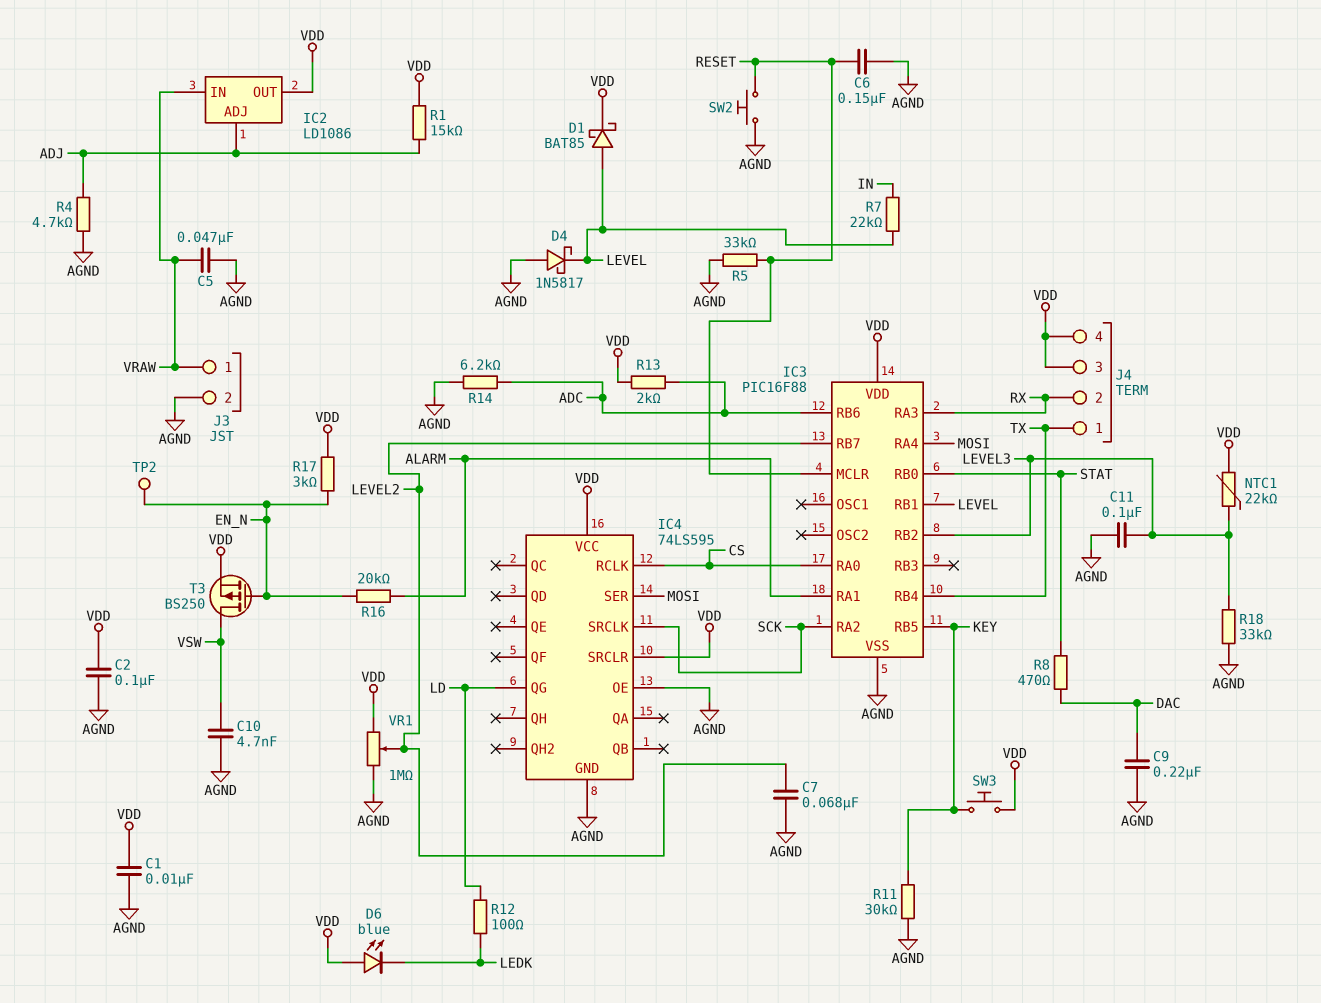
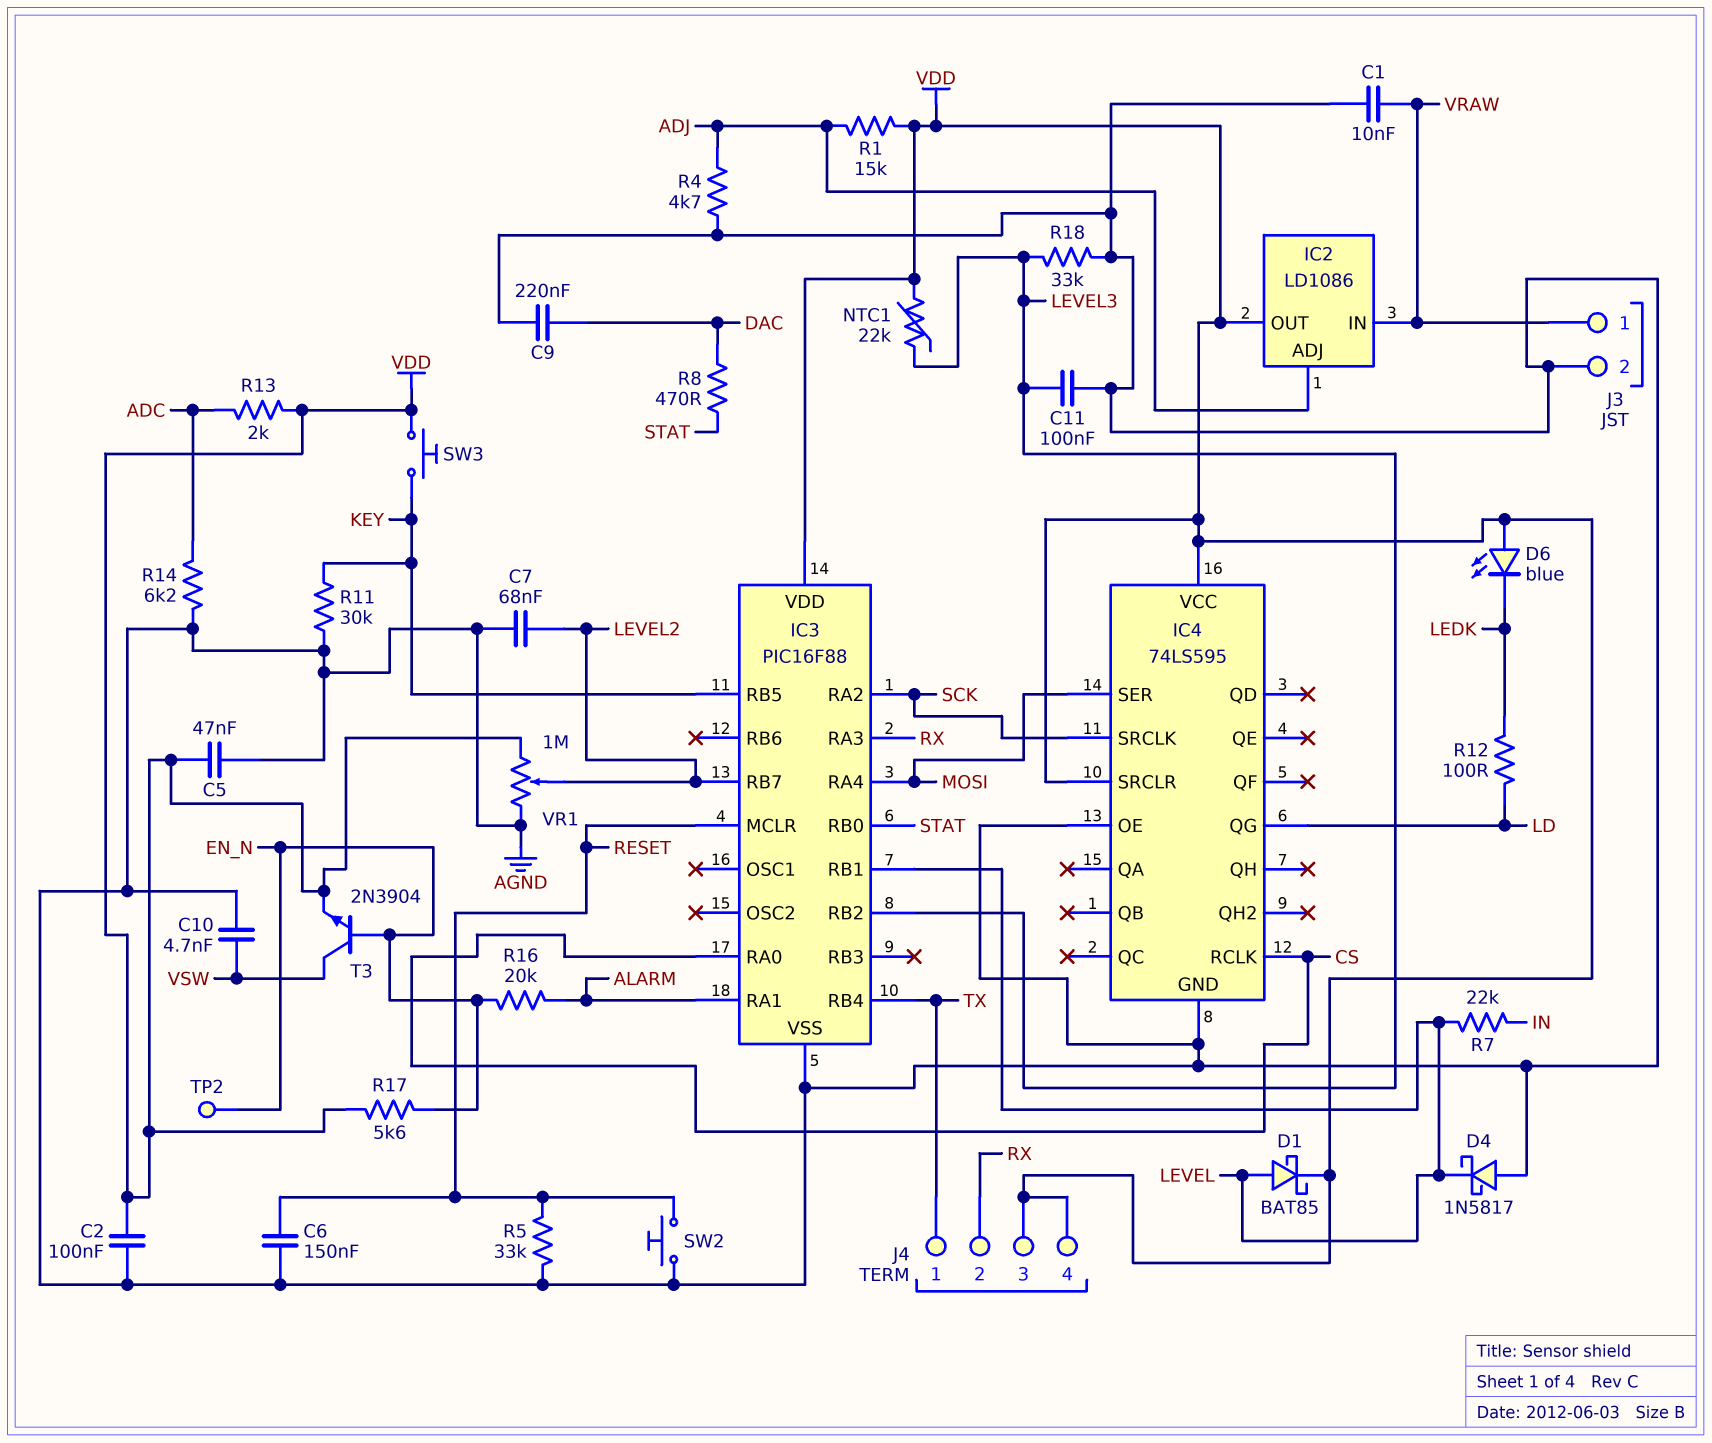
C1: 10nF (AGND, VDD) -> 10nF (AGND, VRAW)
C5: 47nF (AGND, VRAW) -> 47nF (AGND, VDD)
IC3 pin RB6: ADC -> none
R17: 3k (EN_N, VDD) -> 5.6k (EN_N, VDD)
T3: PMOS BS250 (G EN_N, D VSW, S VDD) -> NPN 2N3904 (B EN_N, C VSW, E VDD)

